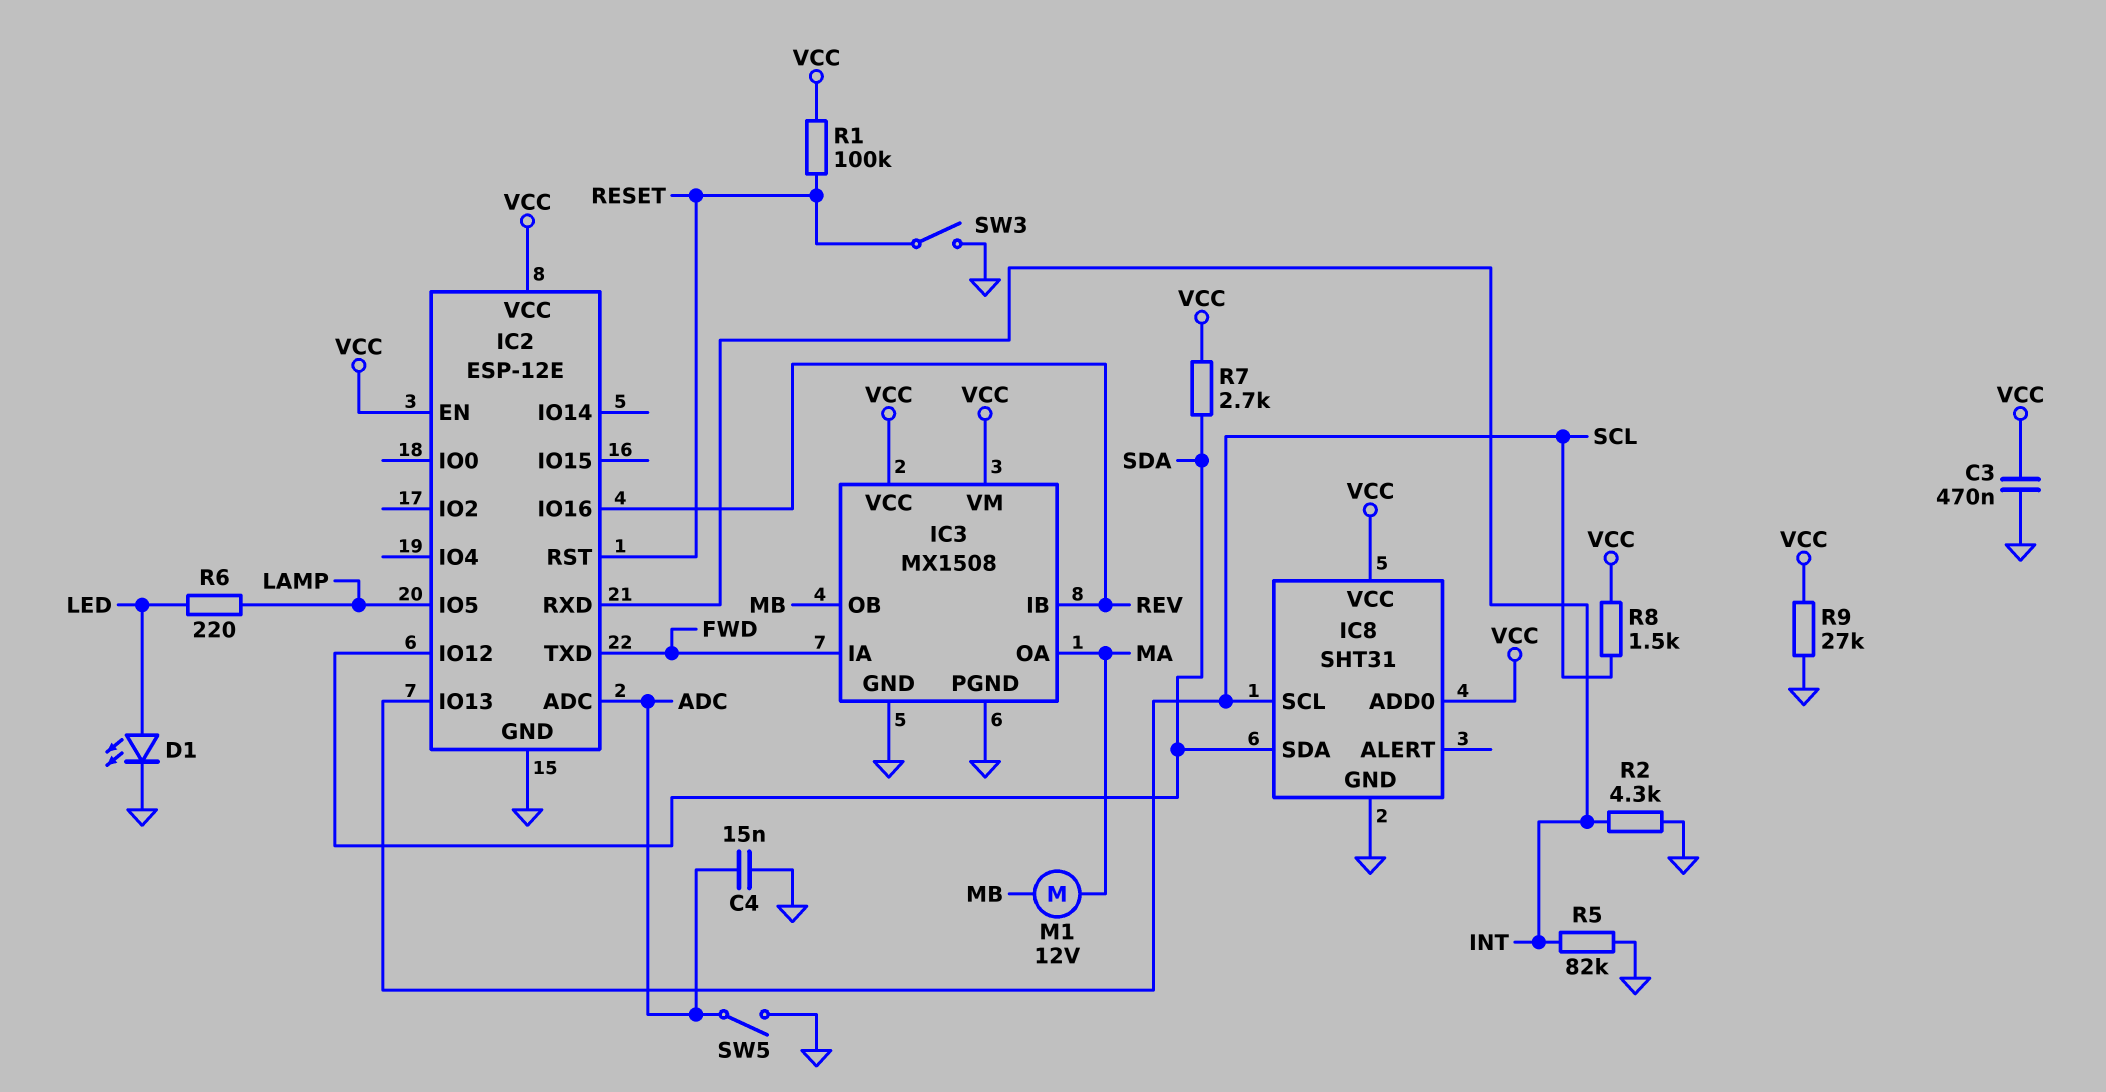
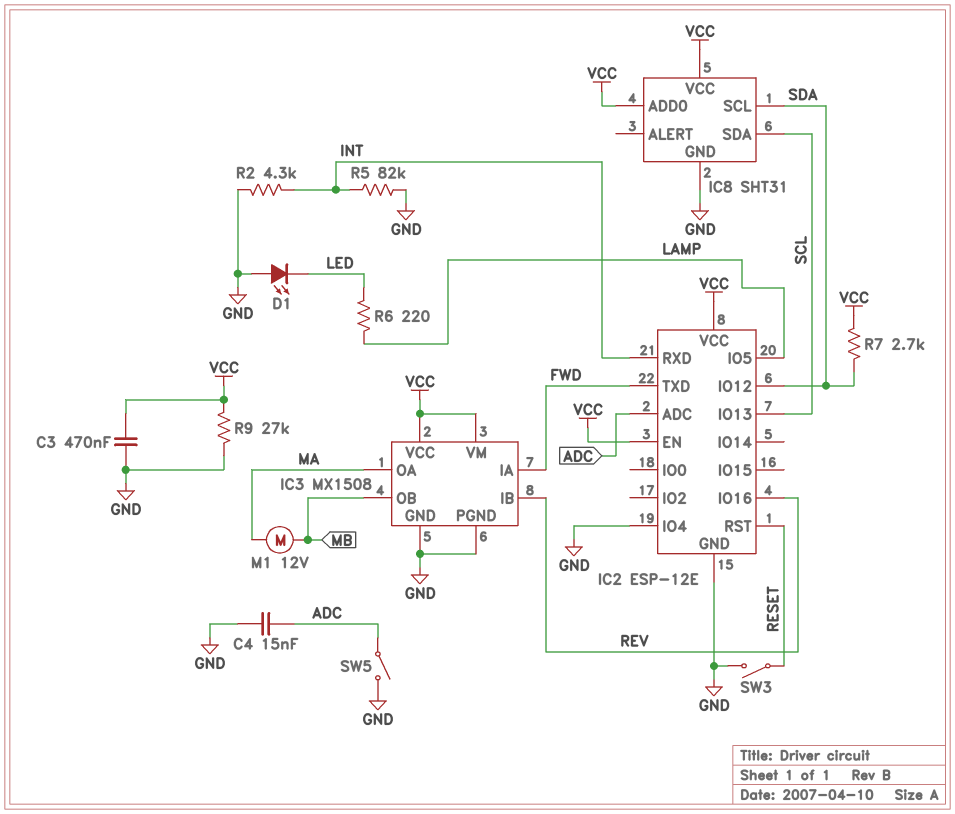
D1: LED (A LED, K GND) -> LED (A GND, K LED)
IC2 pin IO4: none -> GND
IC8 pin SCL: SCL -> SDA
IC8 pin SDA: SDA -> SCL
R1: 100k (RESET, VCC) -> none
R8: 1.5k (SCL, VCC) -> none

